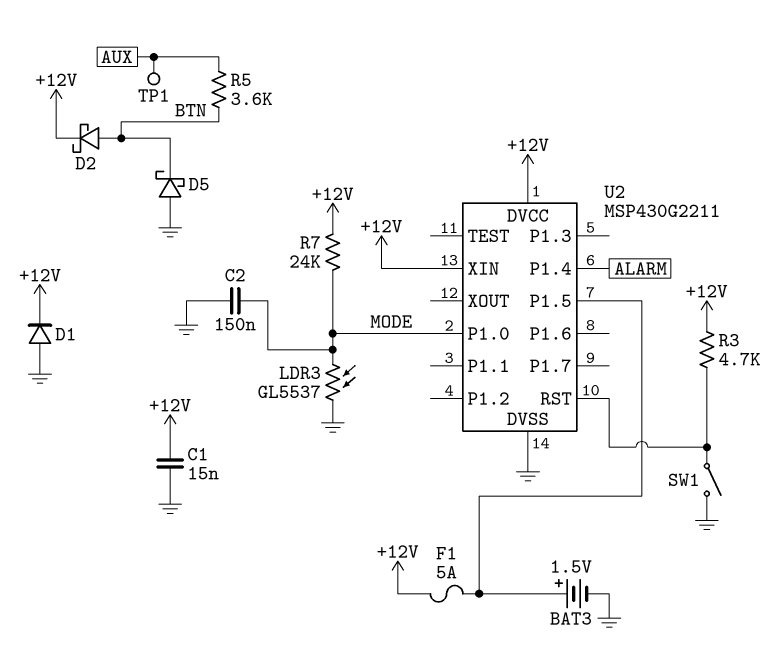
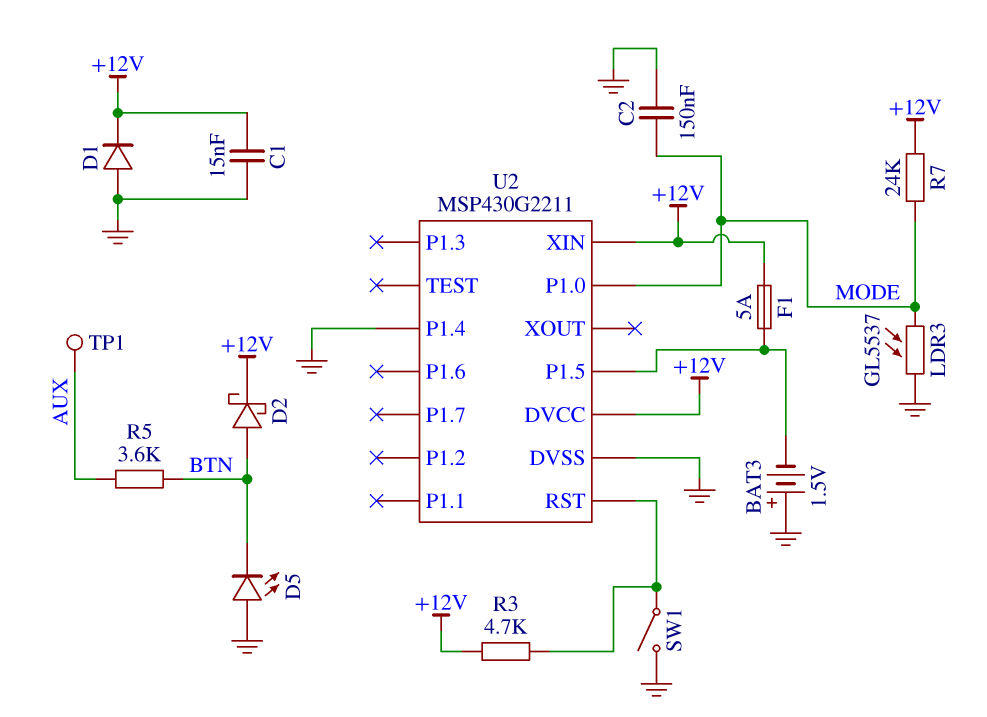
BAT3: 1.5V (plus U2/P1.5, minus GND) -> 1.5V (plus GND, minus U2/P1.5)
D5: schottky (A GND, K BTN) -> LED (A GND, K BTN)
U2 pin P1.4: ALARM -> GND

